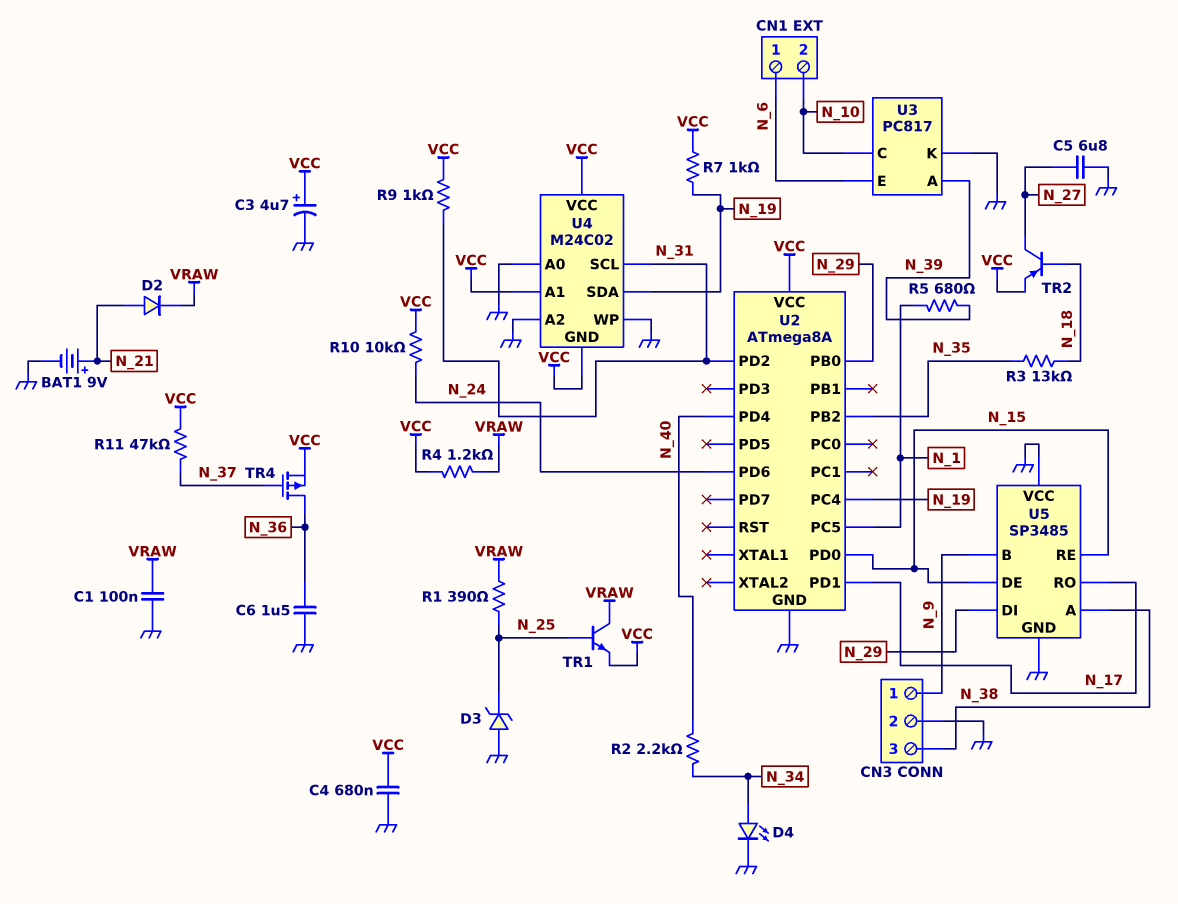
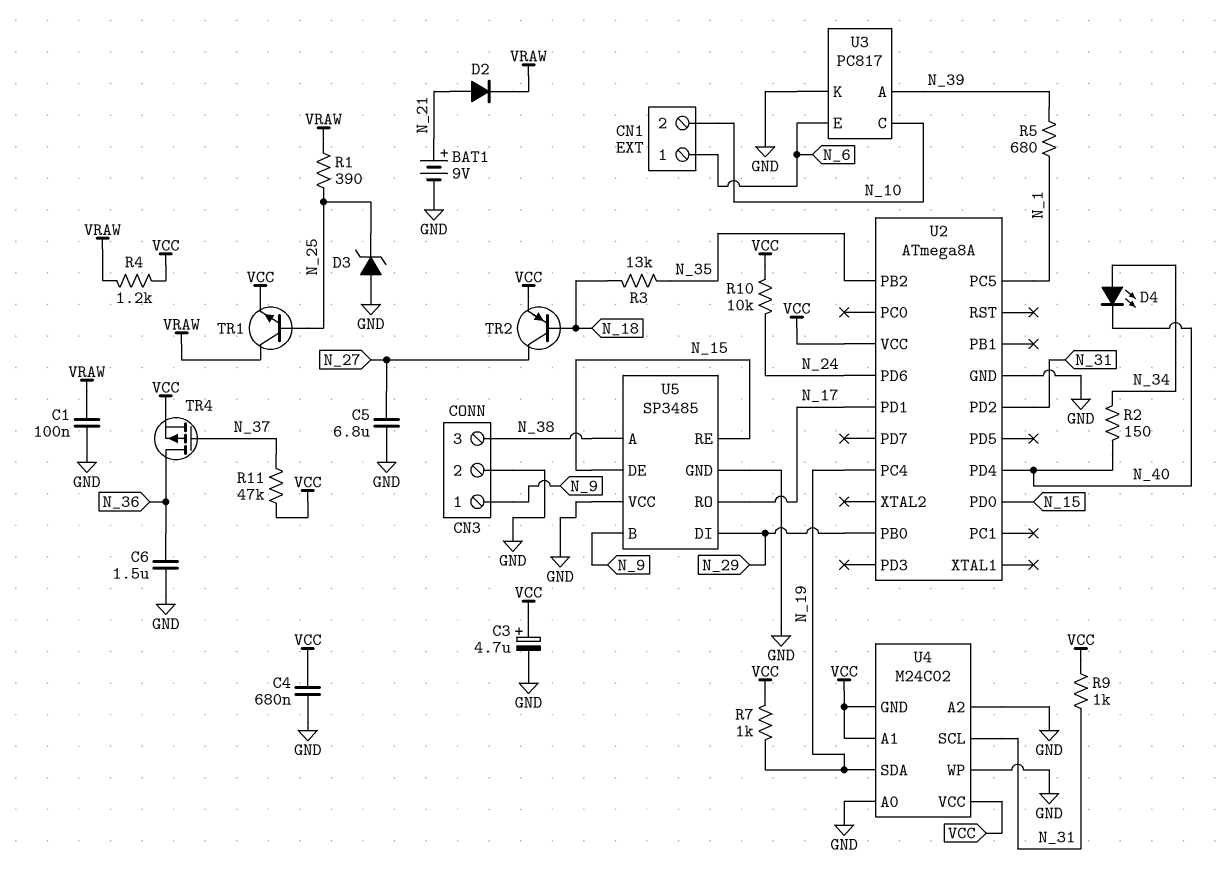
D4: LED (A N_34, K GND) -> LED (A N_34, K N_40)
R2: 2.2k (N_34, N_40) -> 150 (N_34, N_40)

